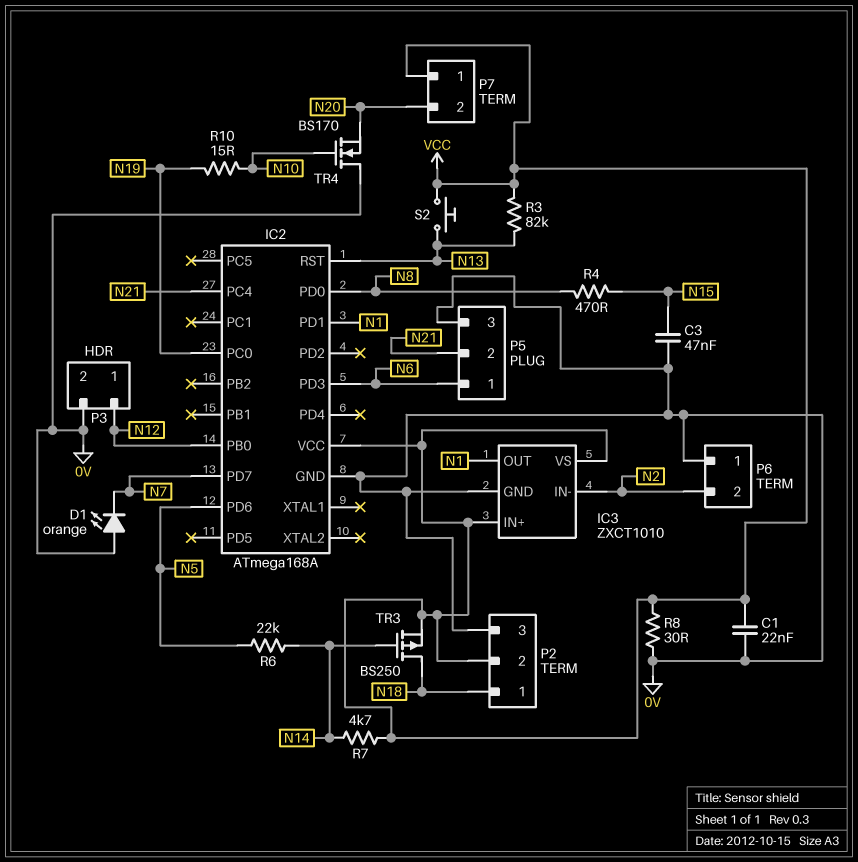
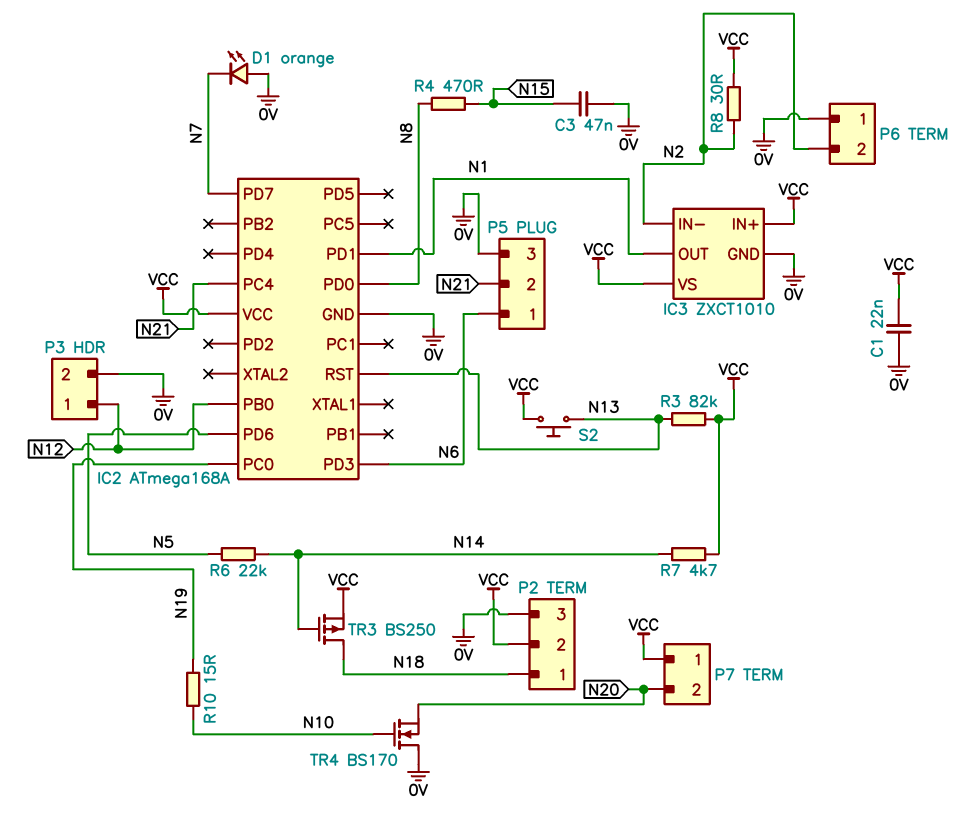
R8: 30 (0V, VCC) -> 30 (N2, VCC)

